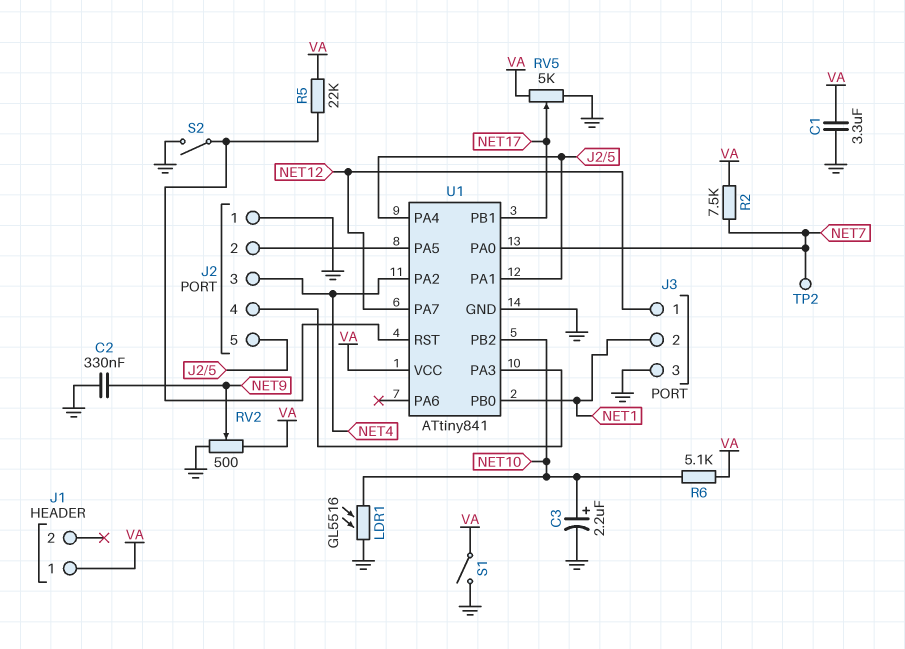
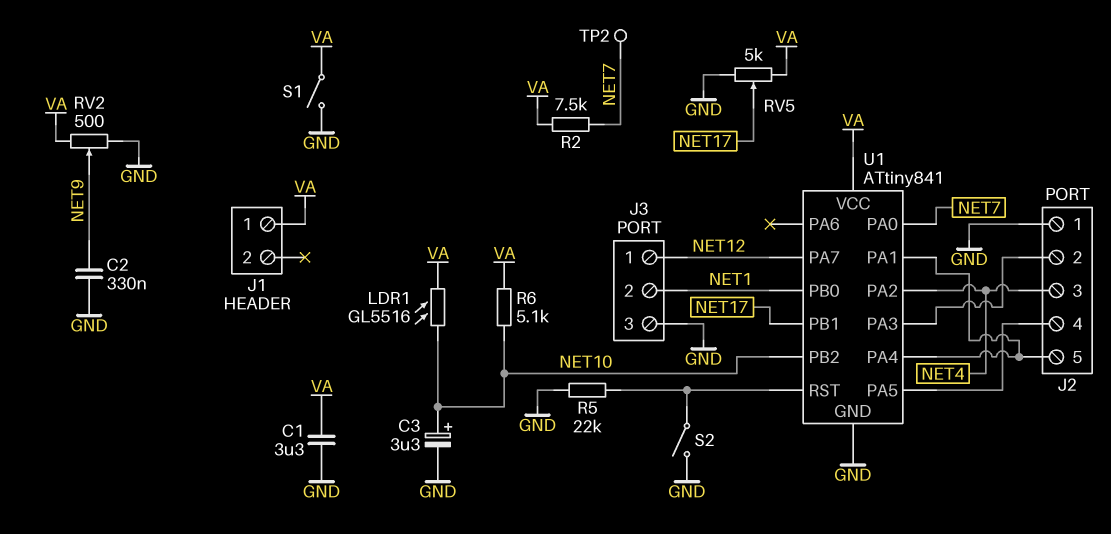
C3: 2.2uF (plus NET10, minus GND) -> 3.3uF (plus NET10, minus GND)
LDR1: GL5516 (GND, NET10) -> GL5516 (NET10, VA)
R5: 22k (U1/RST, VA) -> 22k (GND, U1/RST)
U1 pin PA3: J2/4 -> J2/2
U1 pin PA5: J2/2 -> J2/4

